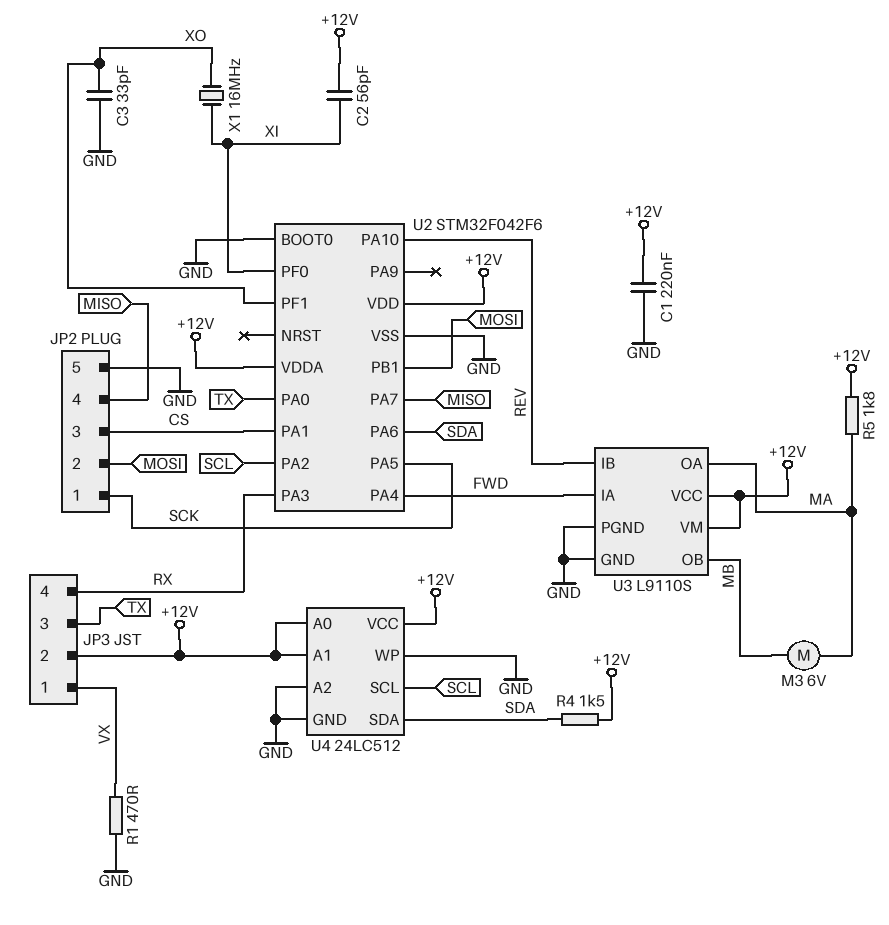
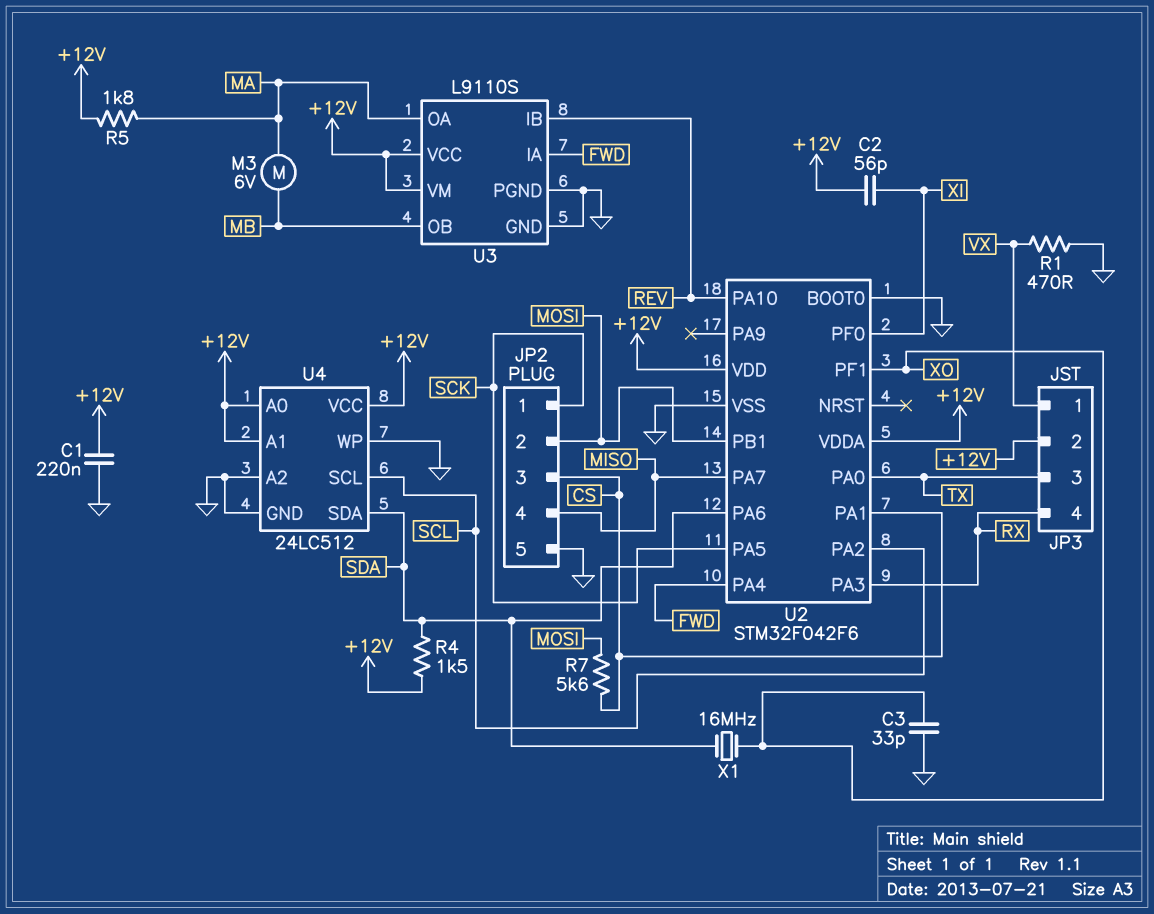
R7: none -> 5.6k (CS, MOSI)
X1: 16MHz (XI, XO) -> 16MHz (SDA, XO)

